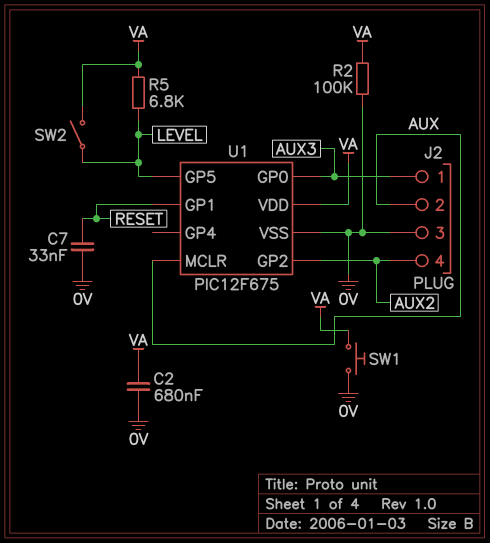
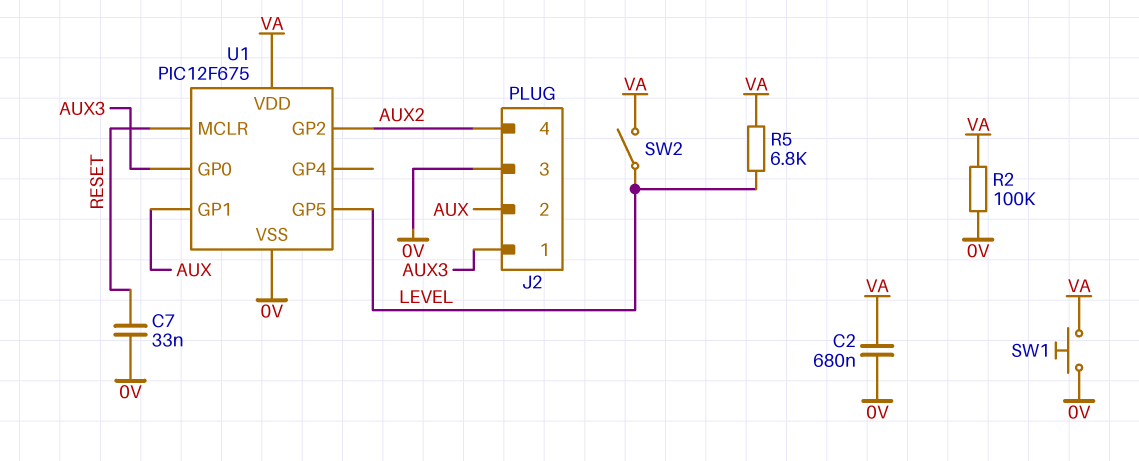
U1 pin GP1: RESET -> AUX
U1 pin MCLR: AUX -> RESET

